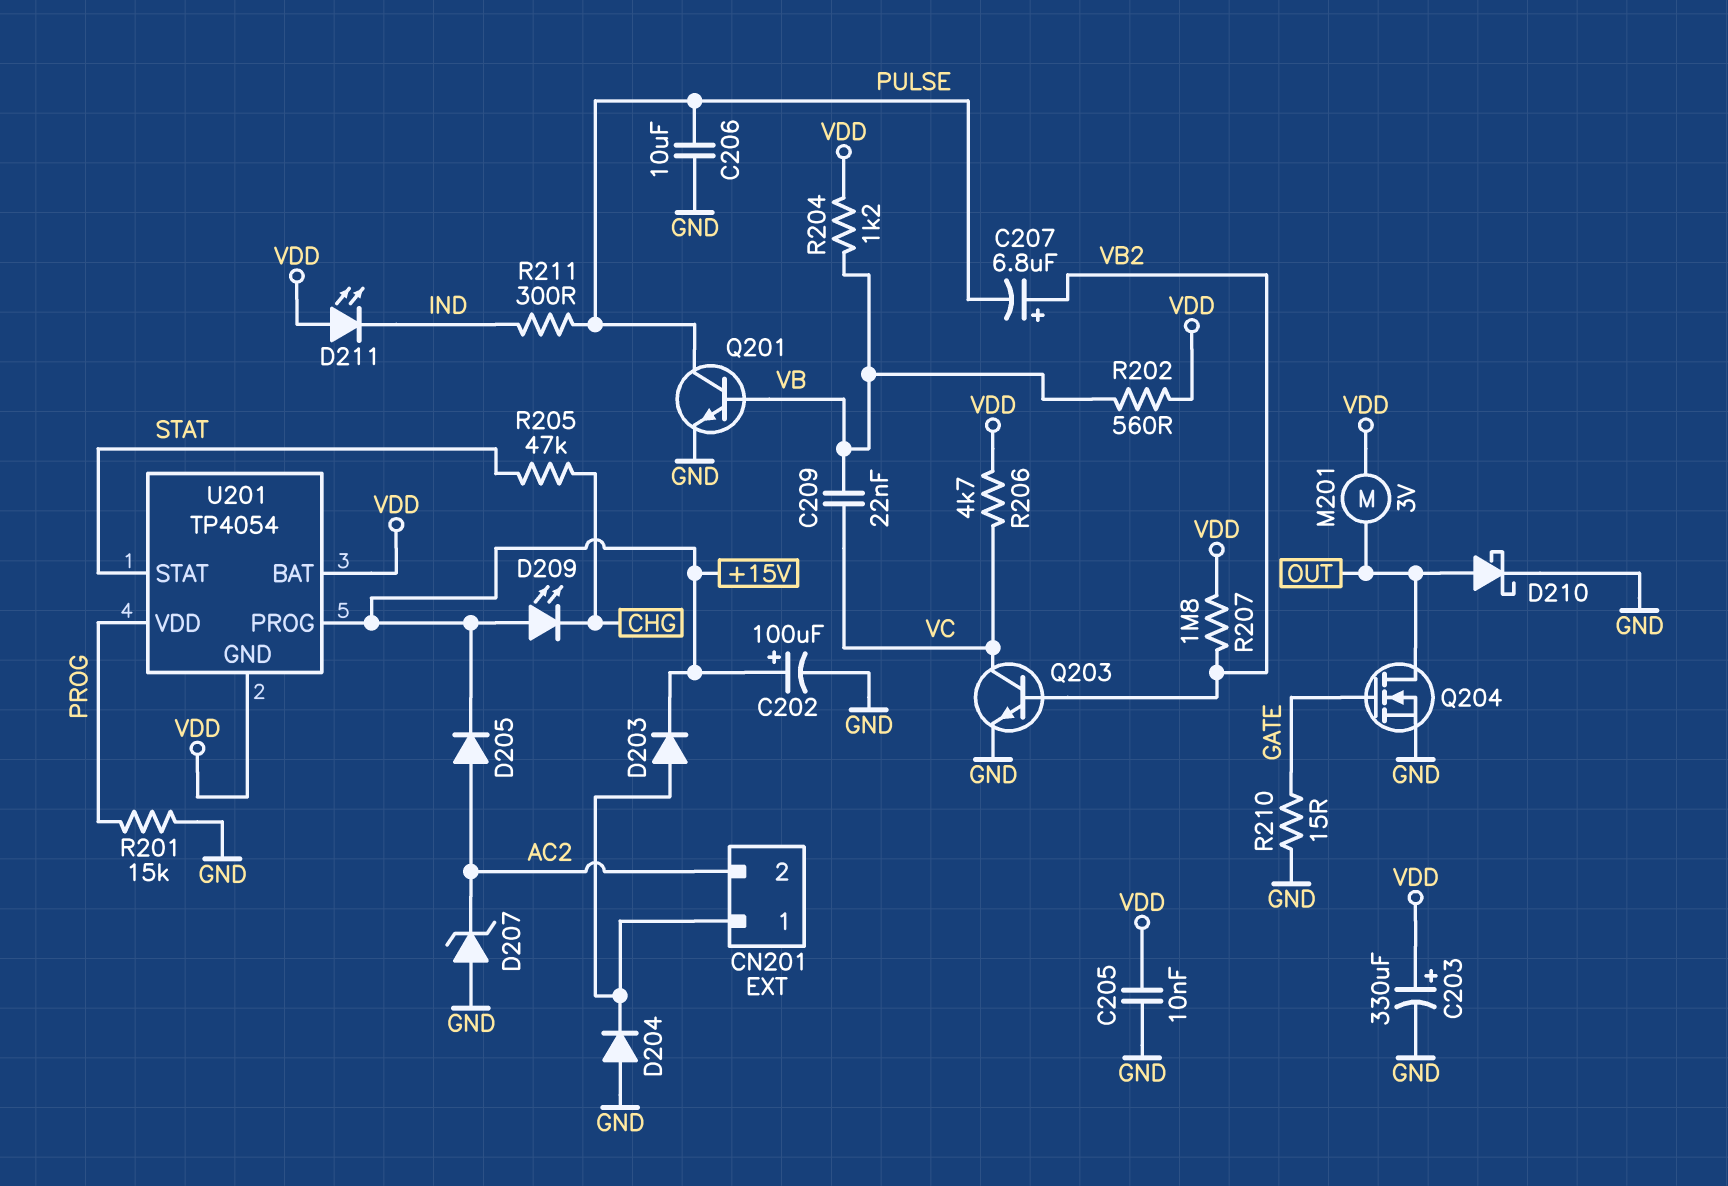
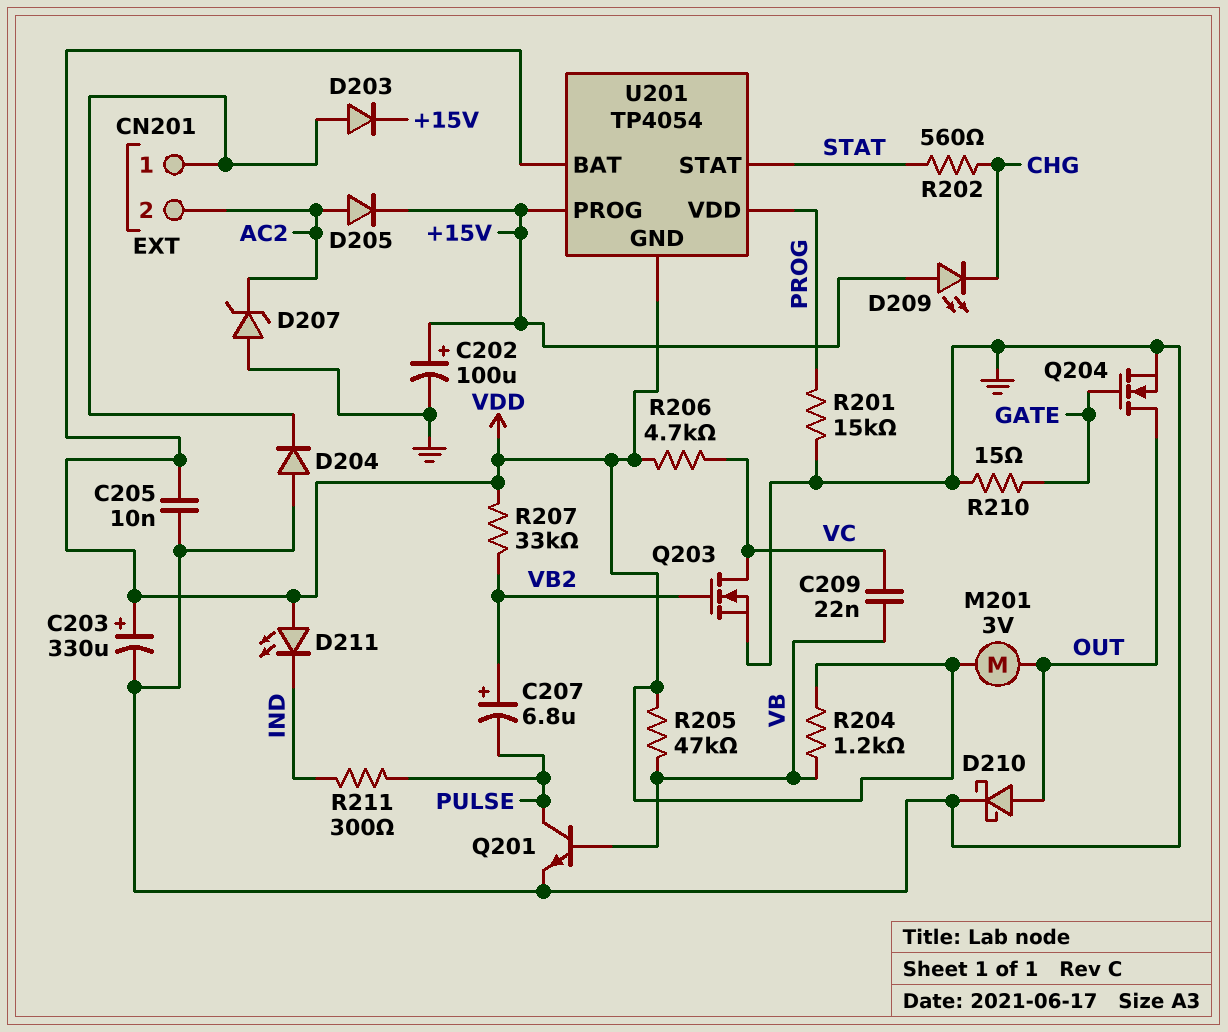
C206: 10uF (GND, PULSE) -> none
Q203: NPN (B VB2, C VC, E GND) -> NMOS (G VB2, D VC, S GND)
R202: 560 (VB, VDD) -> 560 (CHG, STAT)
R205: 47k (CHG, STAT) -> 47k (VB, VDD)
R207: 1.8M (VB2, VDD) -> 33k (VB2, VDD)

